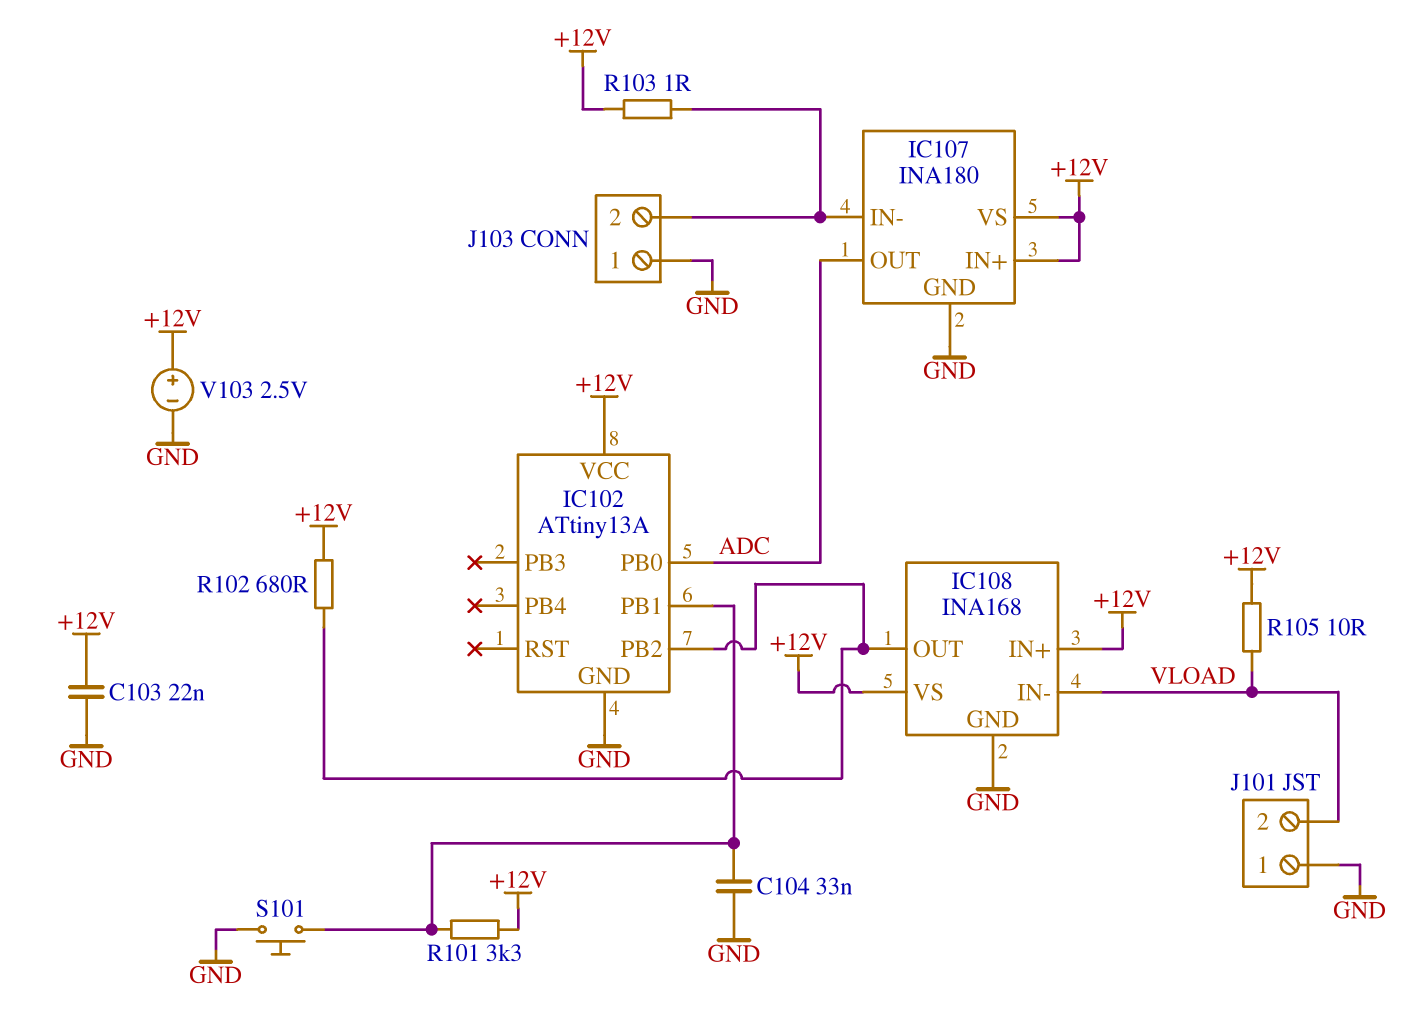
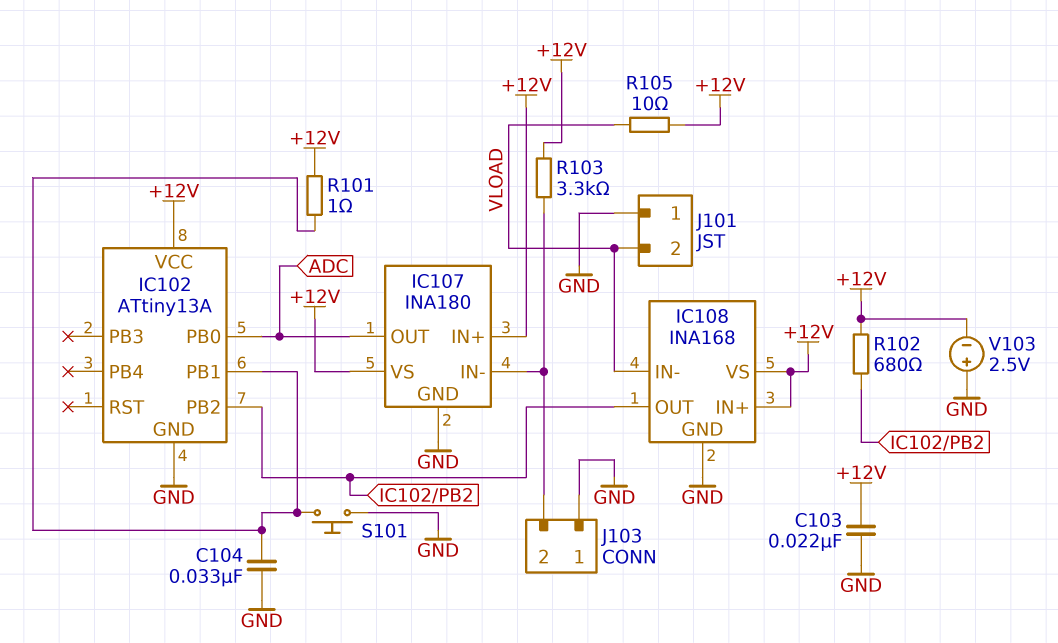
R101: 3.3k (+12V, IC102/PB1) -> 1 (+12V, IC102/PB1)
R103: 1 (+12V, IC107/IN-) -> 3.3k (+12V, IC107/IN-)
V103: 2.5V (plus +12V, minus GND) -> 2.5V (plus GND, minus +12V)

